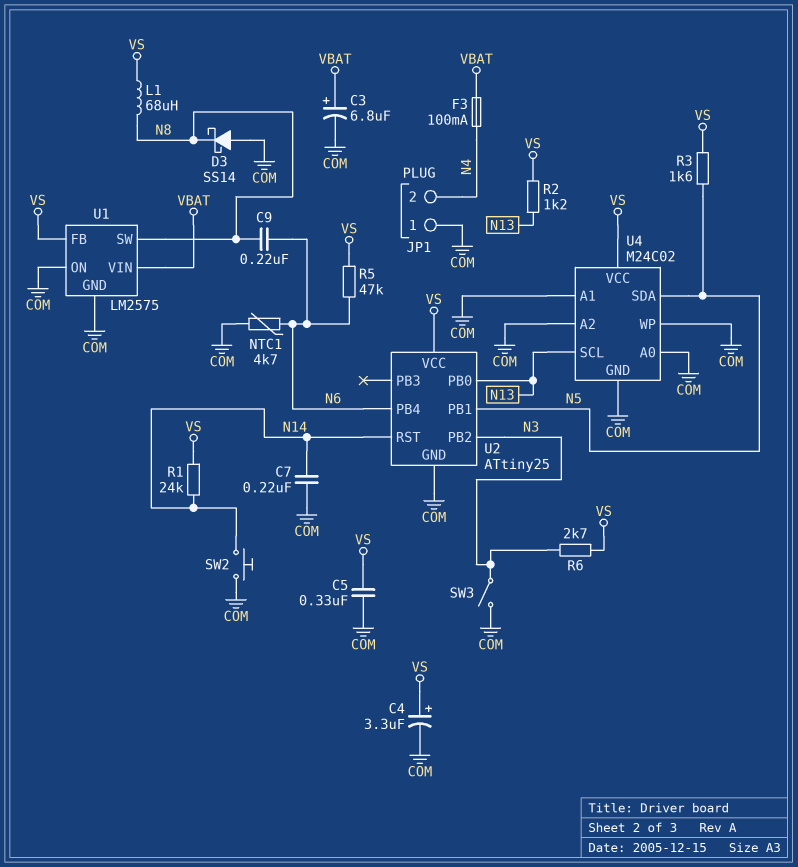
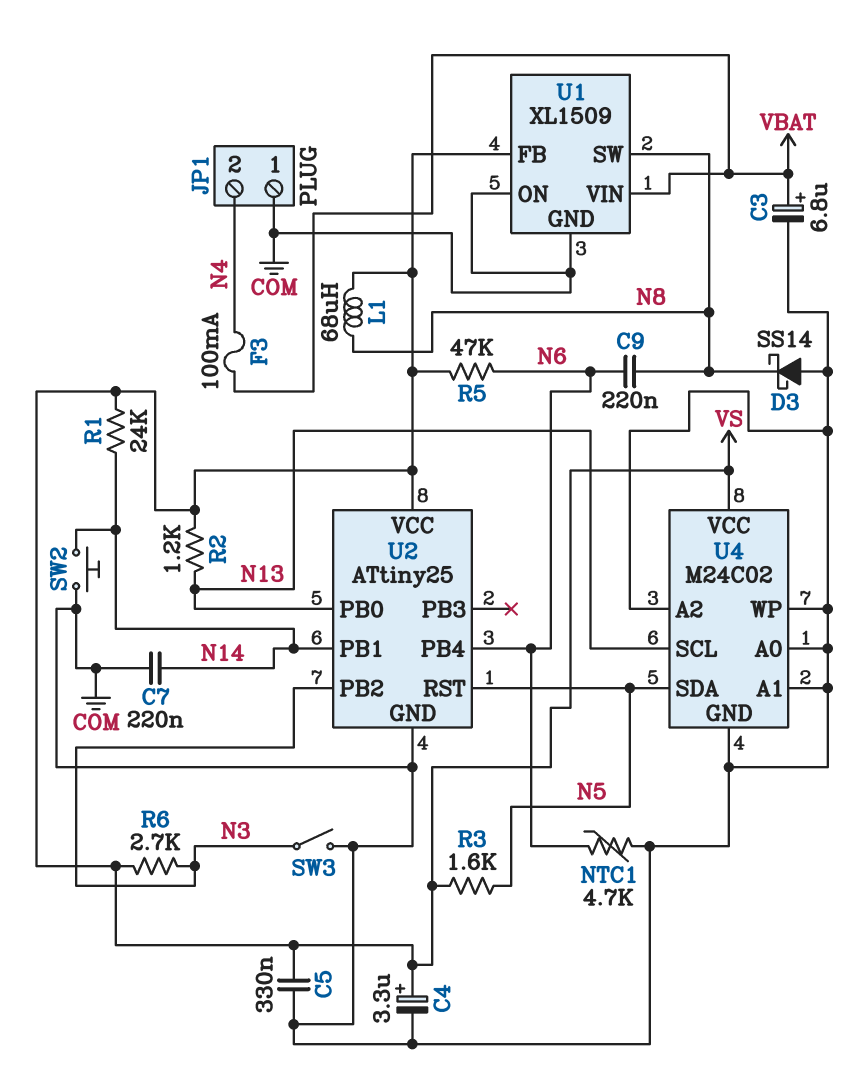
U1: LM2575 -> XL1509
U2 pin PB1: N5 -> N14
U2 pin RST: N14 -> N5

